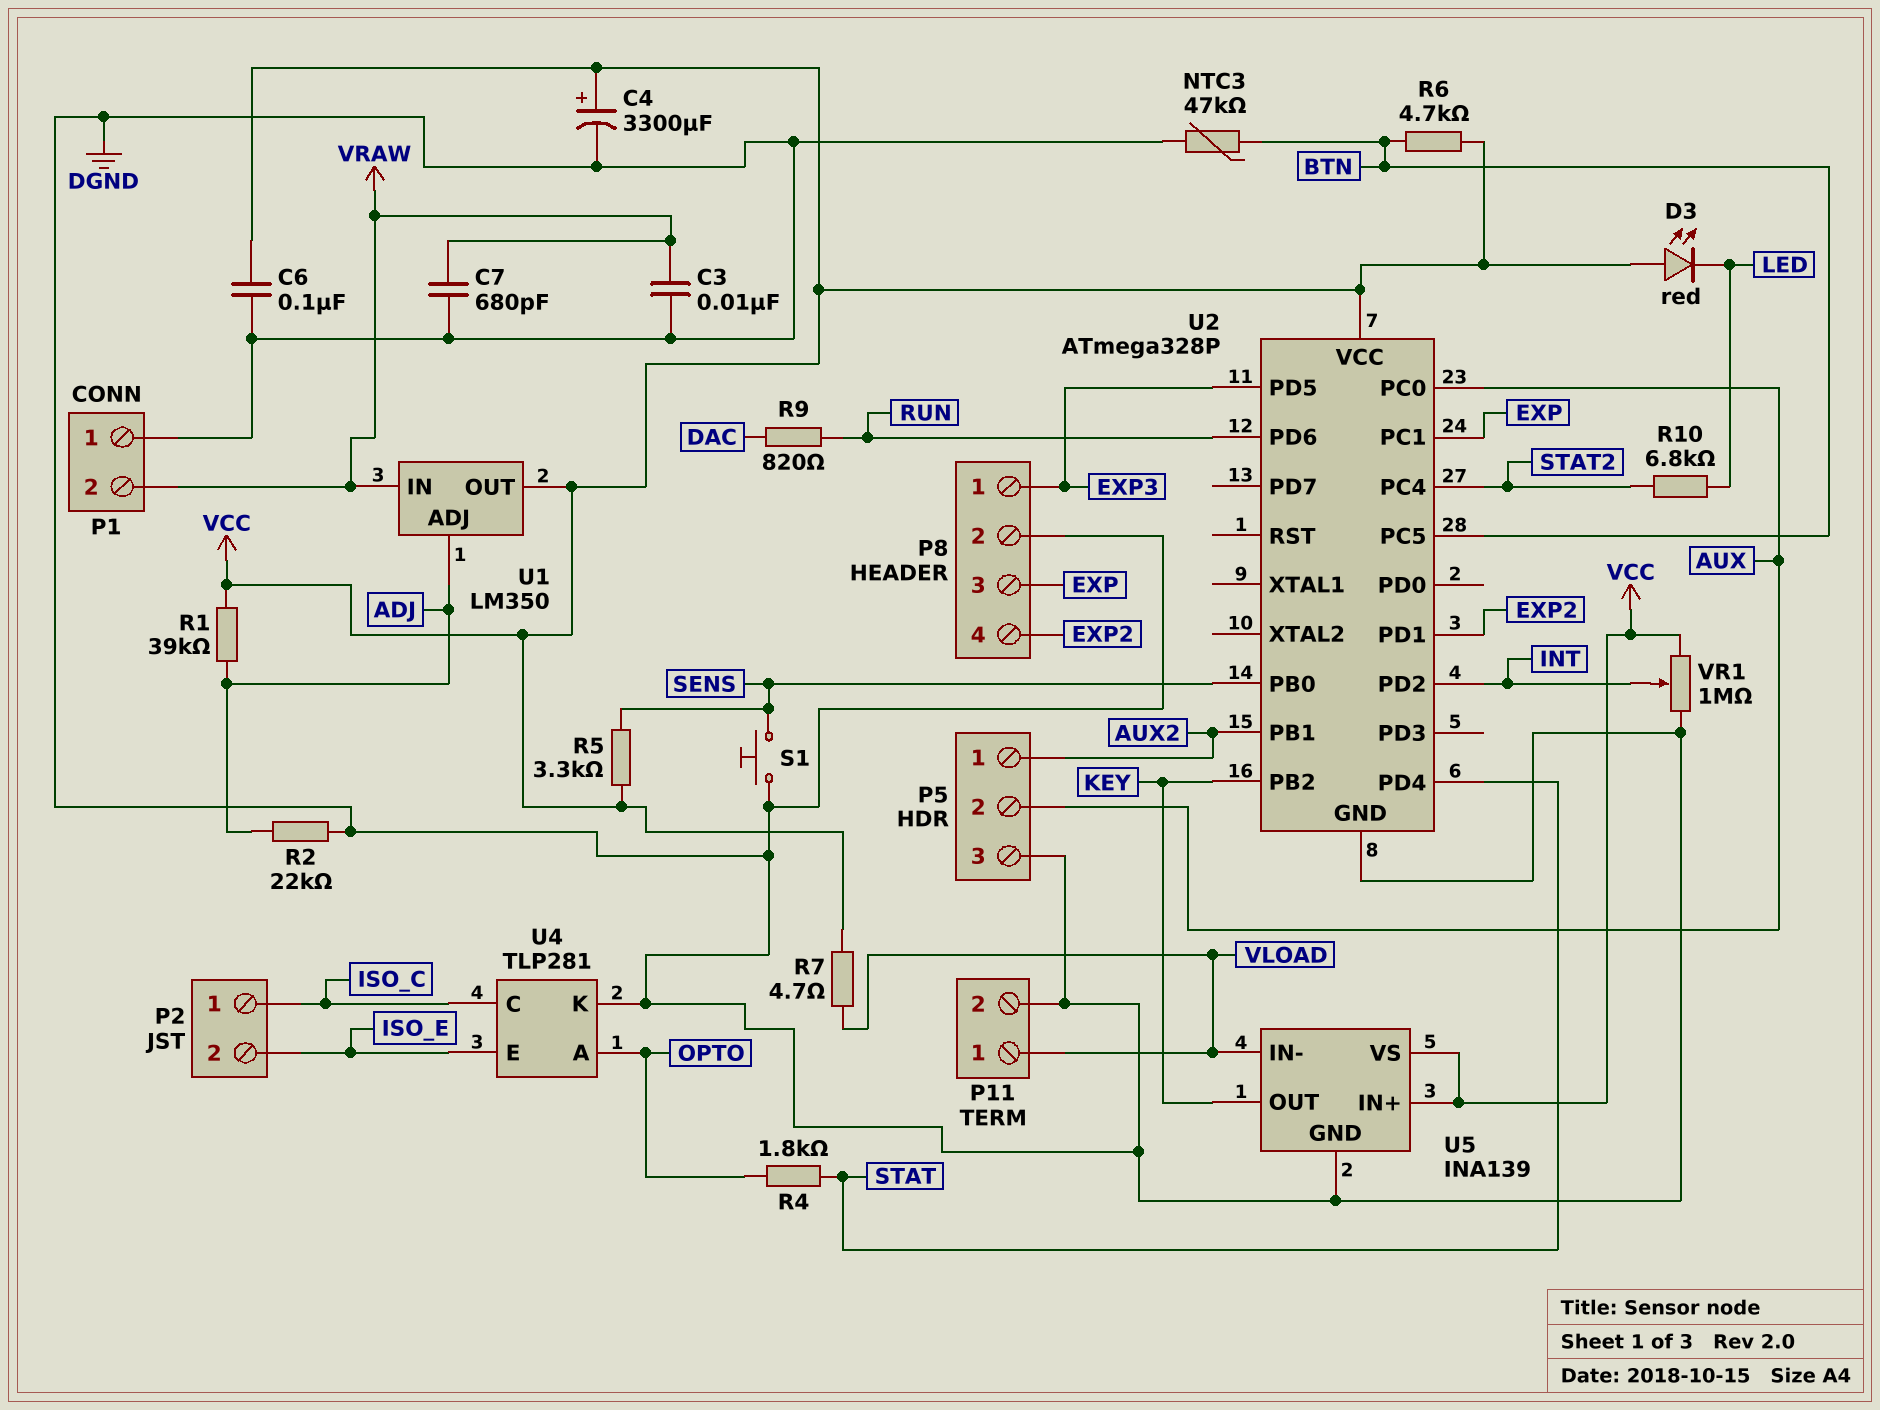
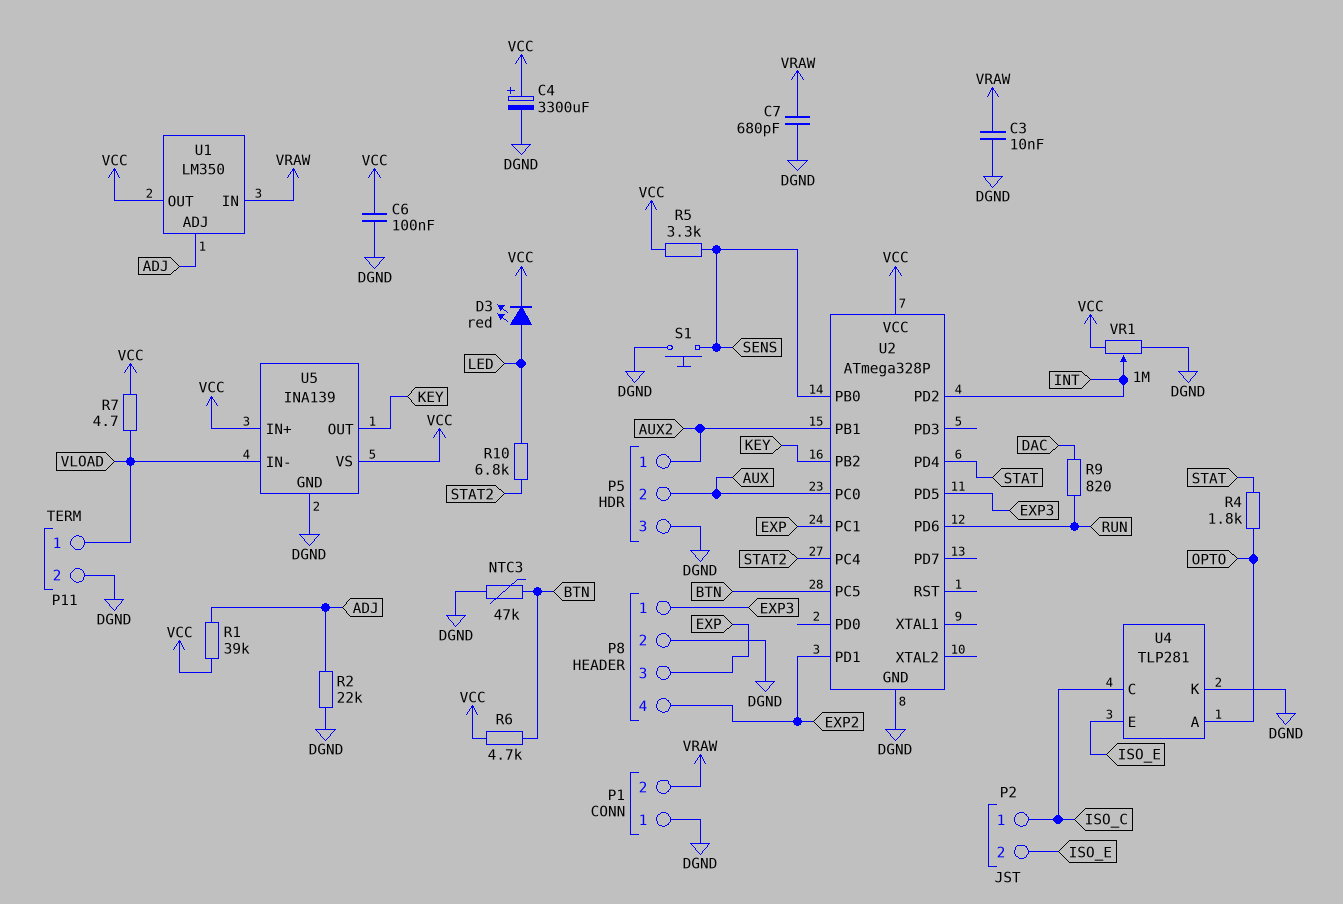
D3: LED red (A VCC, K LED) -> LED red (A LED, K VCC)

